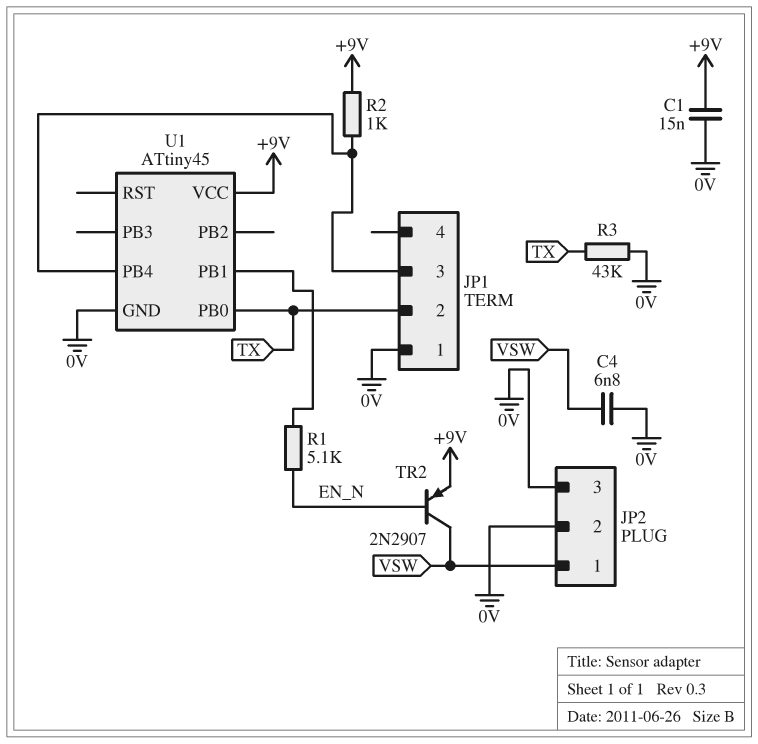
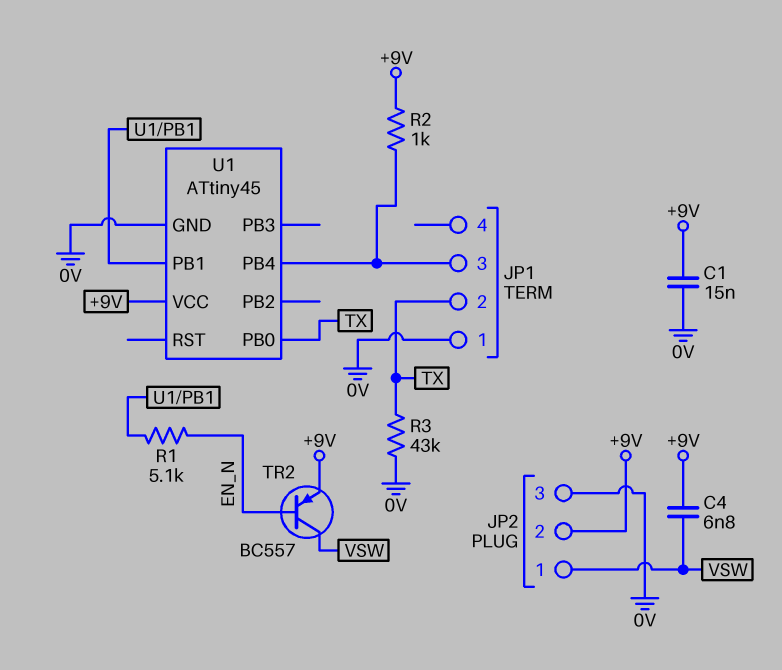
C4: 6.8nF (0V, VSW) -> 6.8nF (+9V, VSW)
JP2 pin 2: 0V -> +9V
TR2: PNP 2N2907 (B EN_N, C VSW, E +9V) -> PNP BC557 (B EN_N, C VSW, E +9V)

